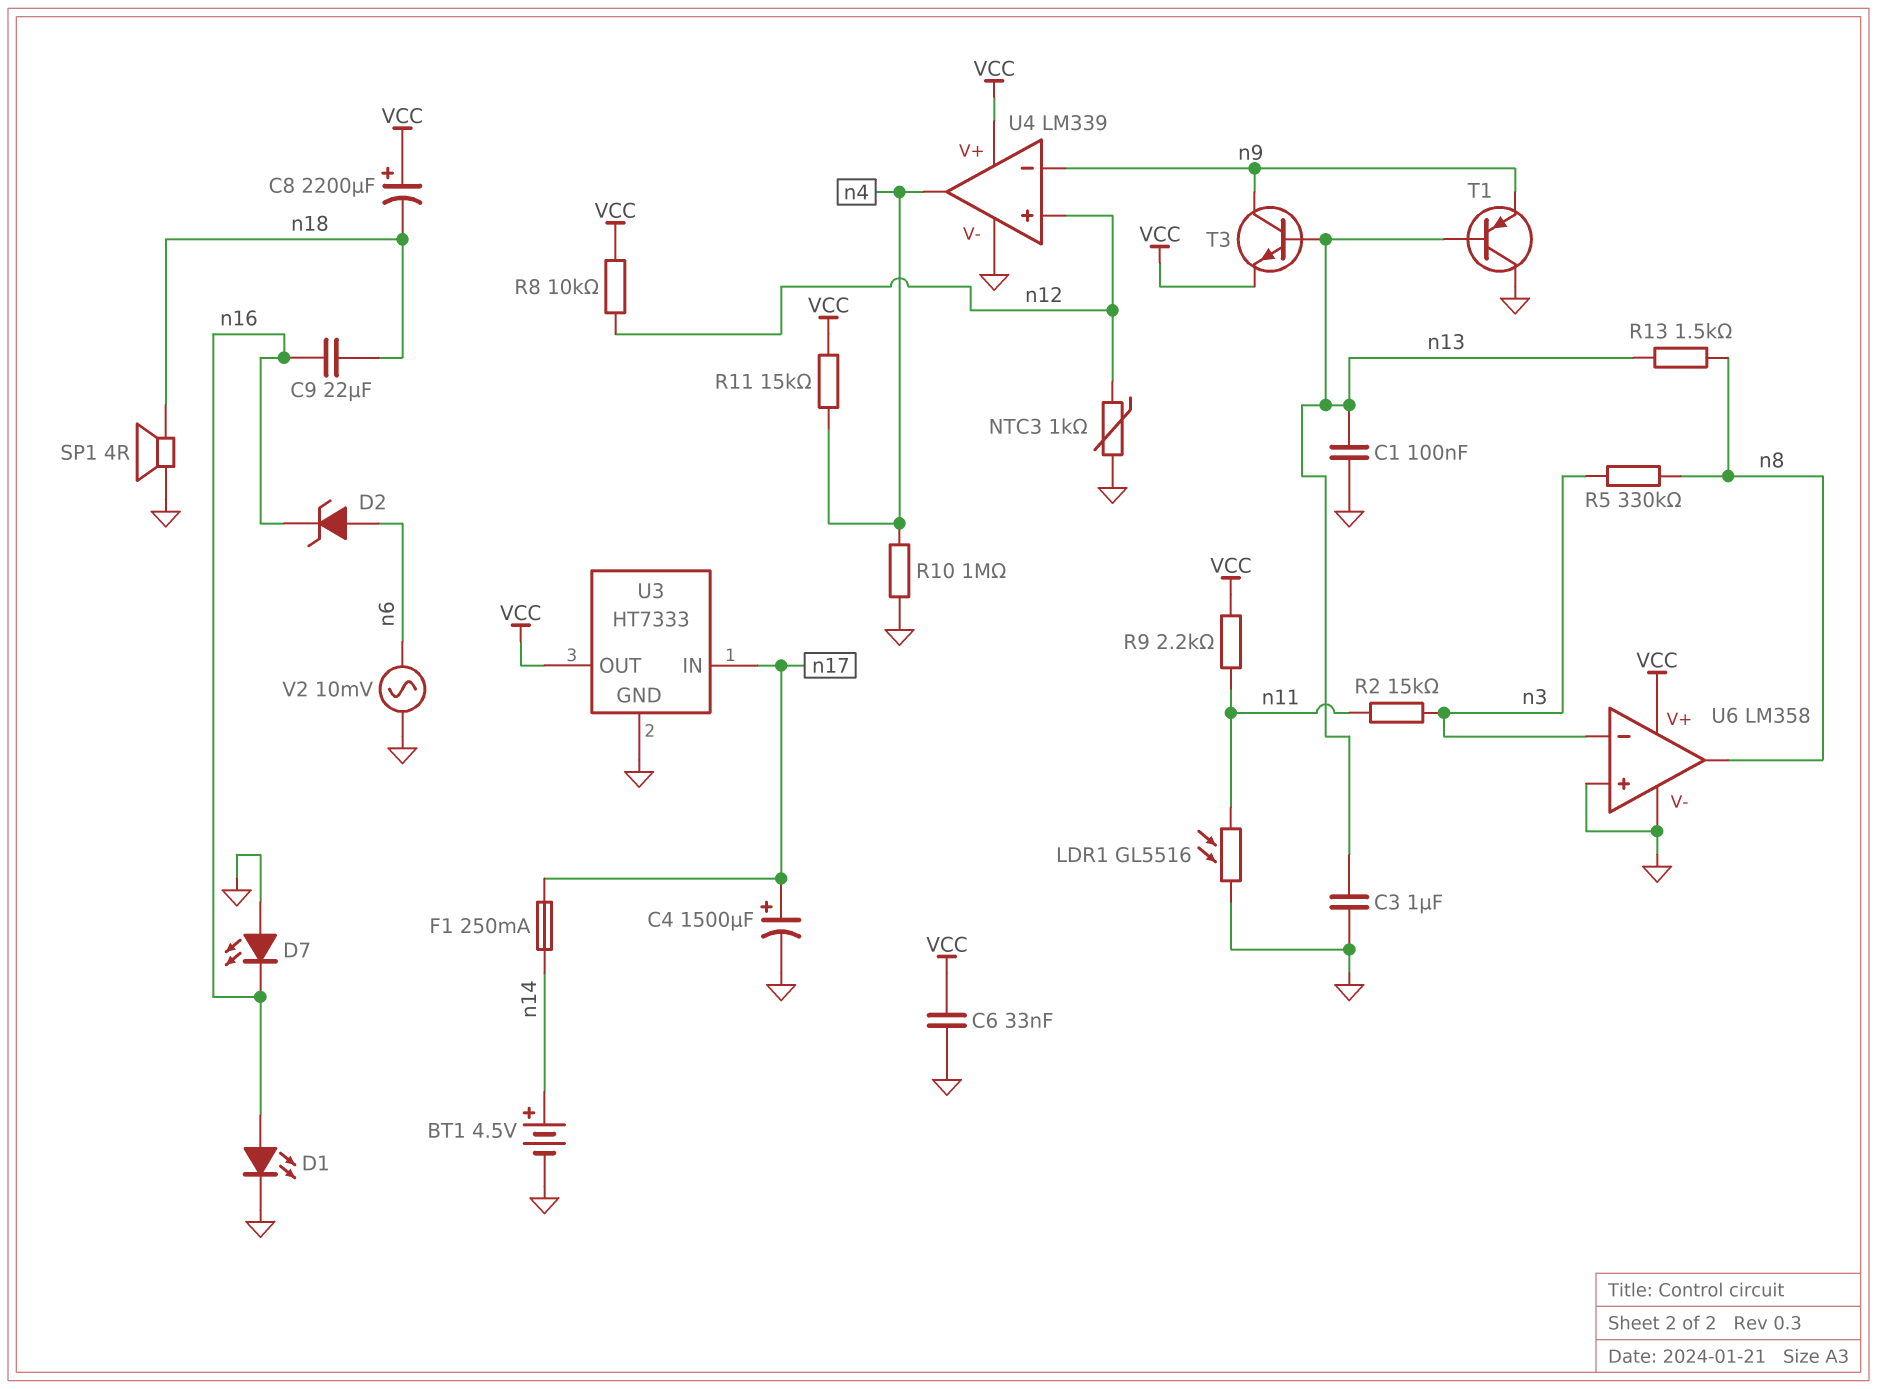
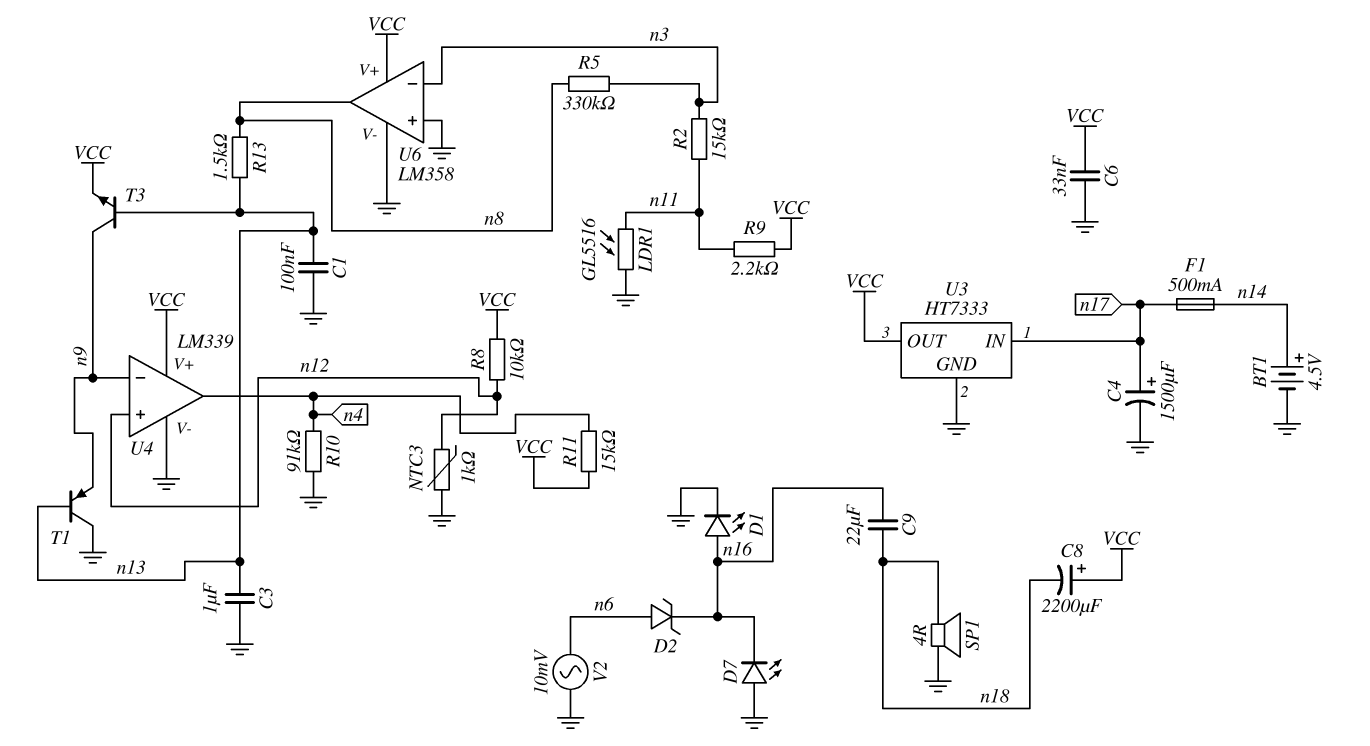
F1: 250mA (n14, n17) -> 500mA (n14, n17)
R10: 1M (GND, n4) -> 91k (GND, n4)

